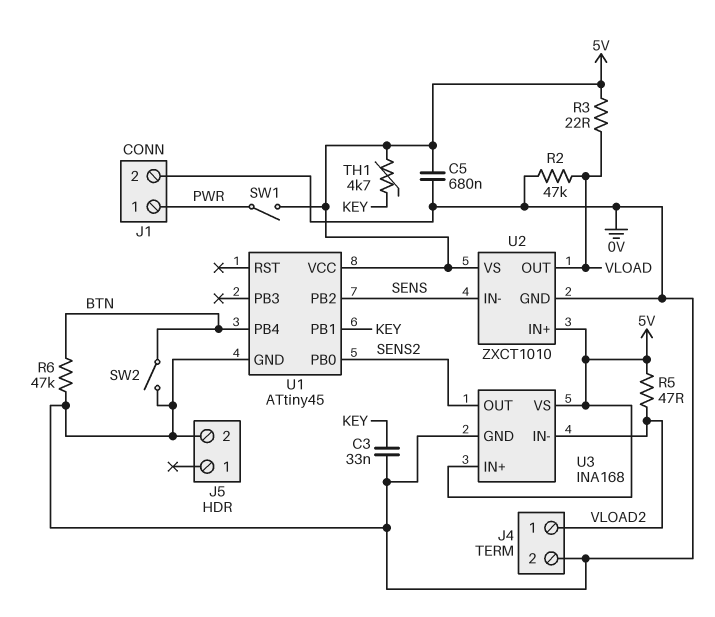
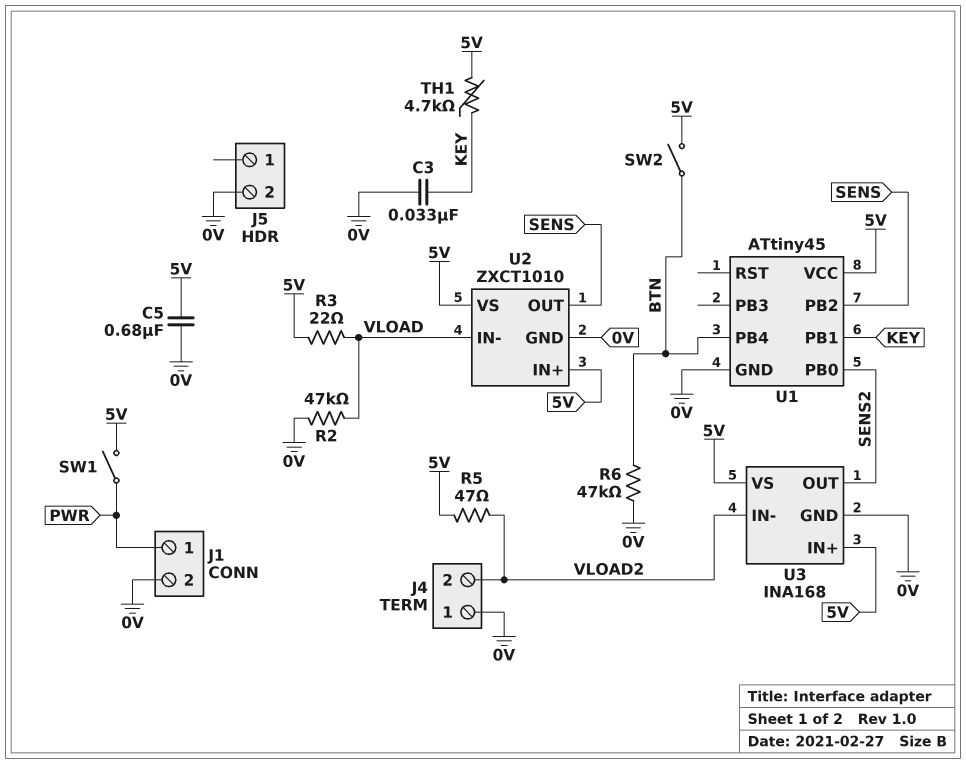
J4 pin 1: VLOAD2 -> 0V
J4 pin 2: 0V -> VLOAD2
SW2: switch (0V, BTN) -> switch (5V, BTN)
U2 pin IN-: SENS -> VLOAD
U2 pin OUT: VLOAD -> SENS

